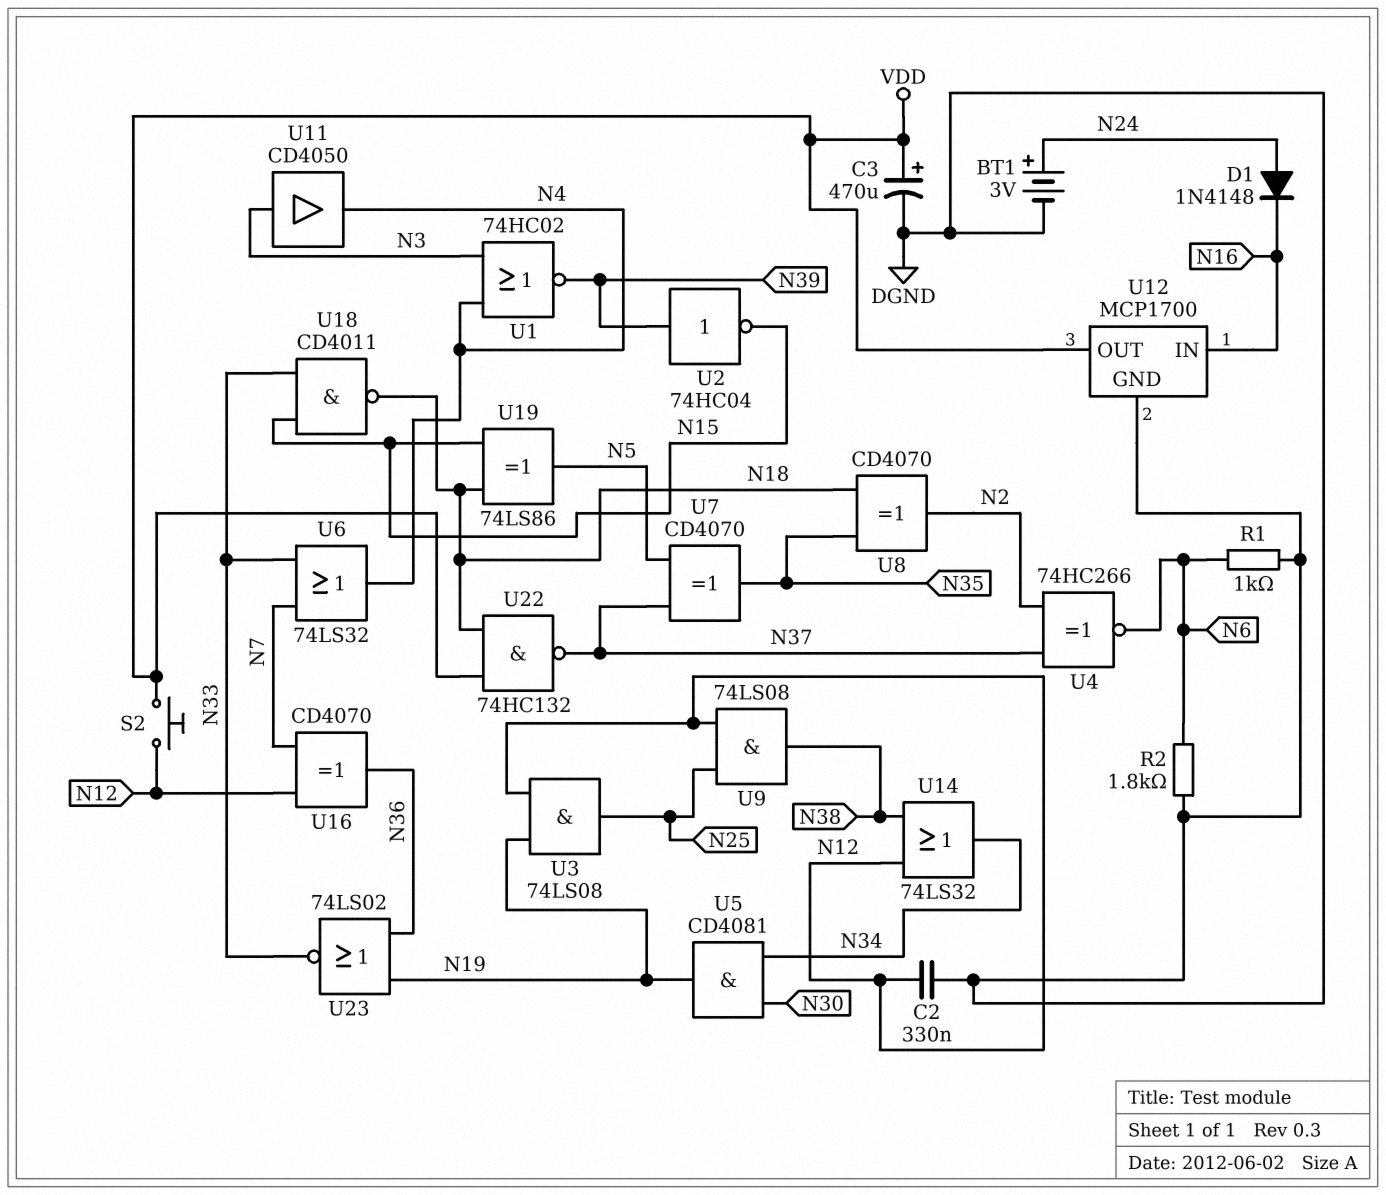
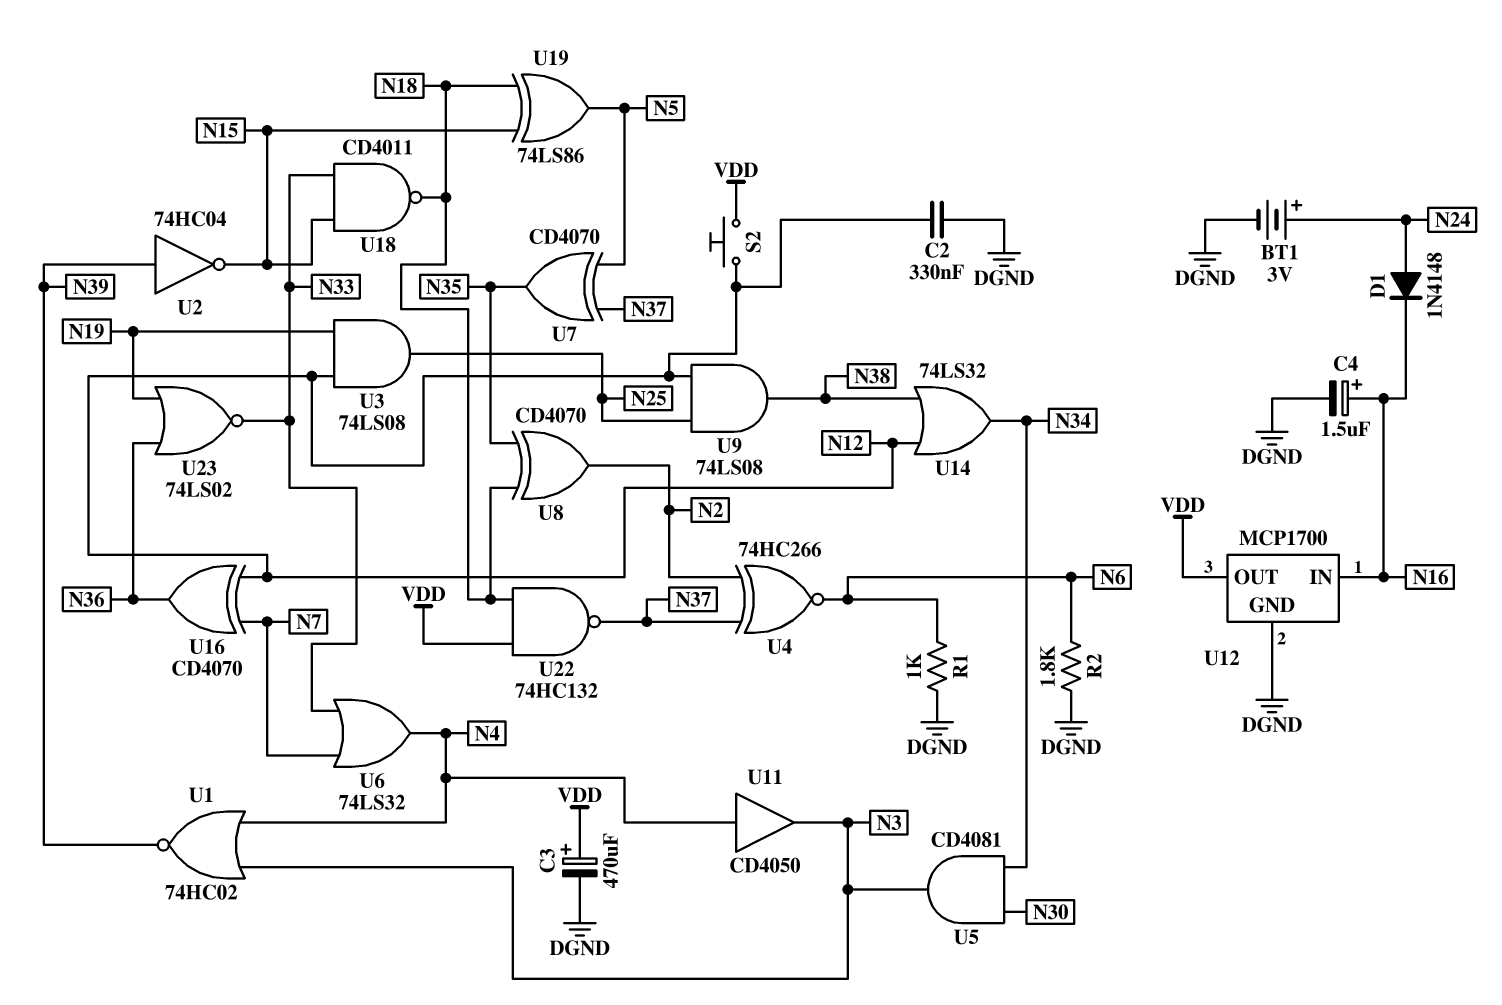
C4: none -> 1.5uF (plus N16, minus DGND)
U5: AND CD4081 (in N30, in N34, out N19) -> AND CD4081 (in N30, in N34, out N3)
U11: buffer CD4050 (in N3, out N4) -> buffer CD4050 (in N4, out N3)

